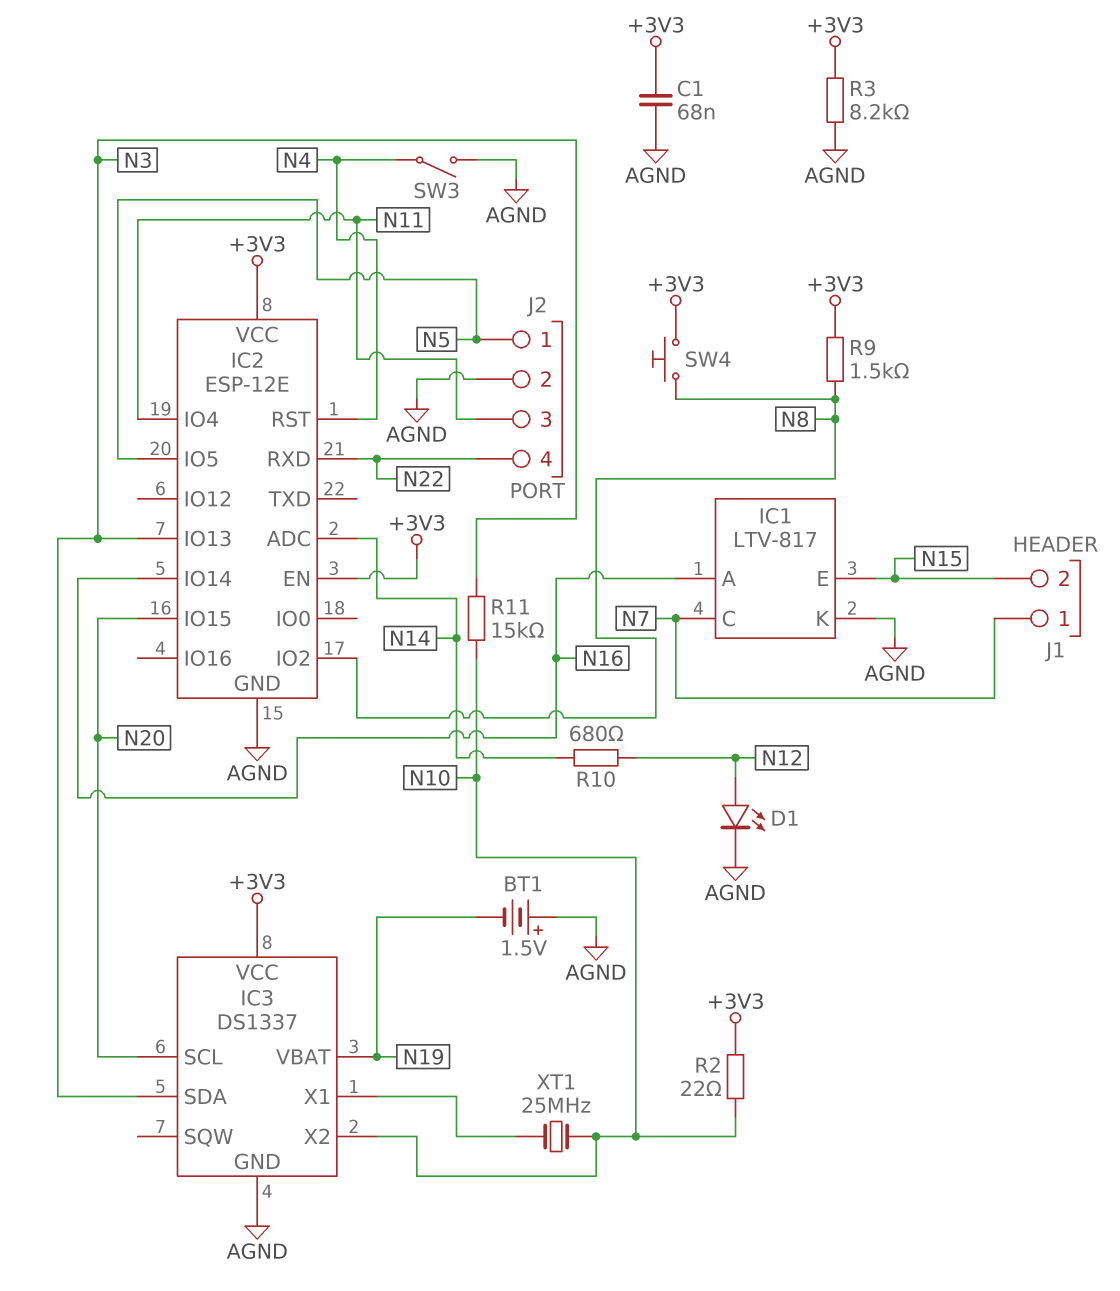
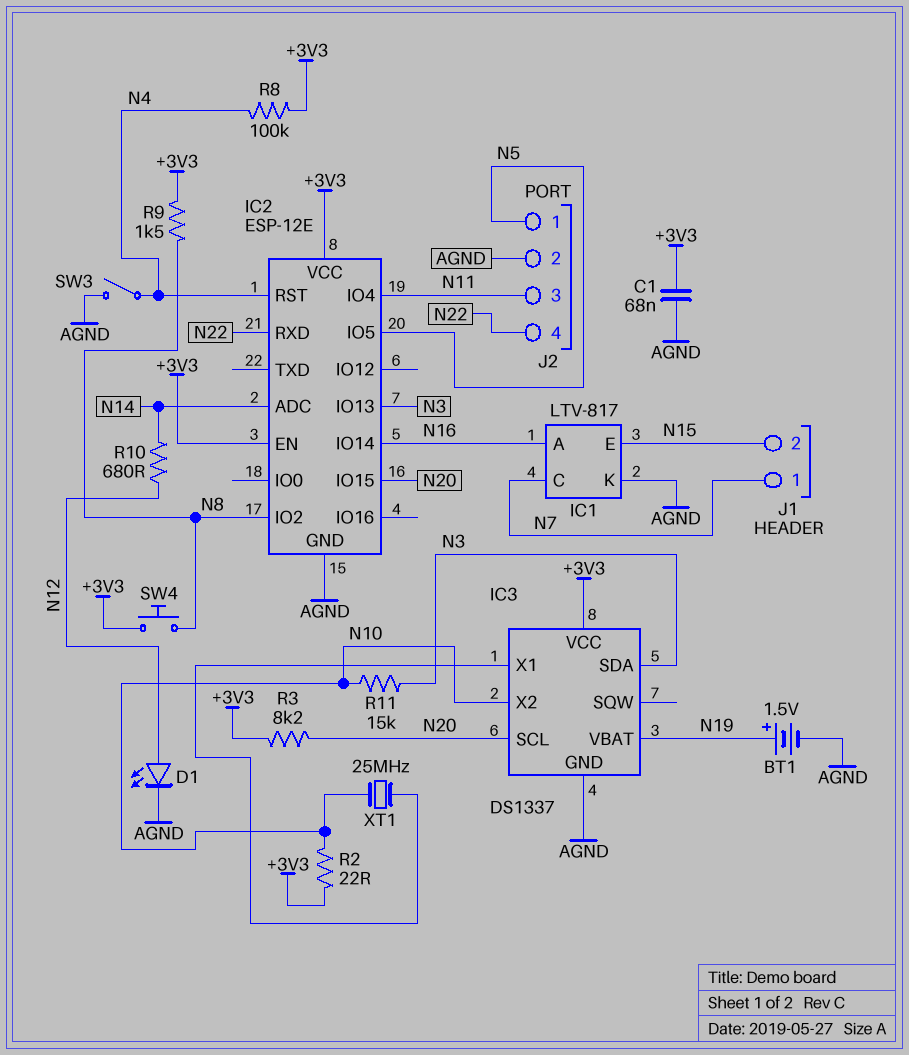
BT1: 1.5V (plus AGND, minus N19) -> 1.5V (plus N19, minus AGND)
R3: 8.2k (+3V3, AGND) -> 8.2k (+3V3, N20)
R8: none -> 100k (+3V3, N4)

